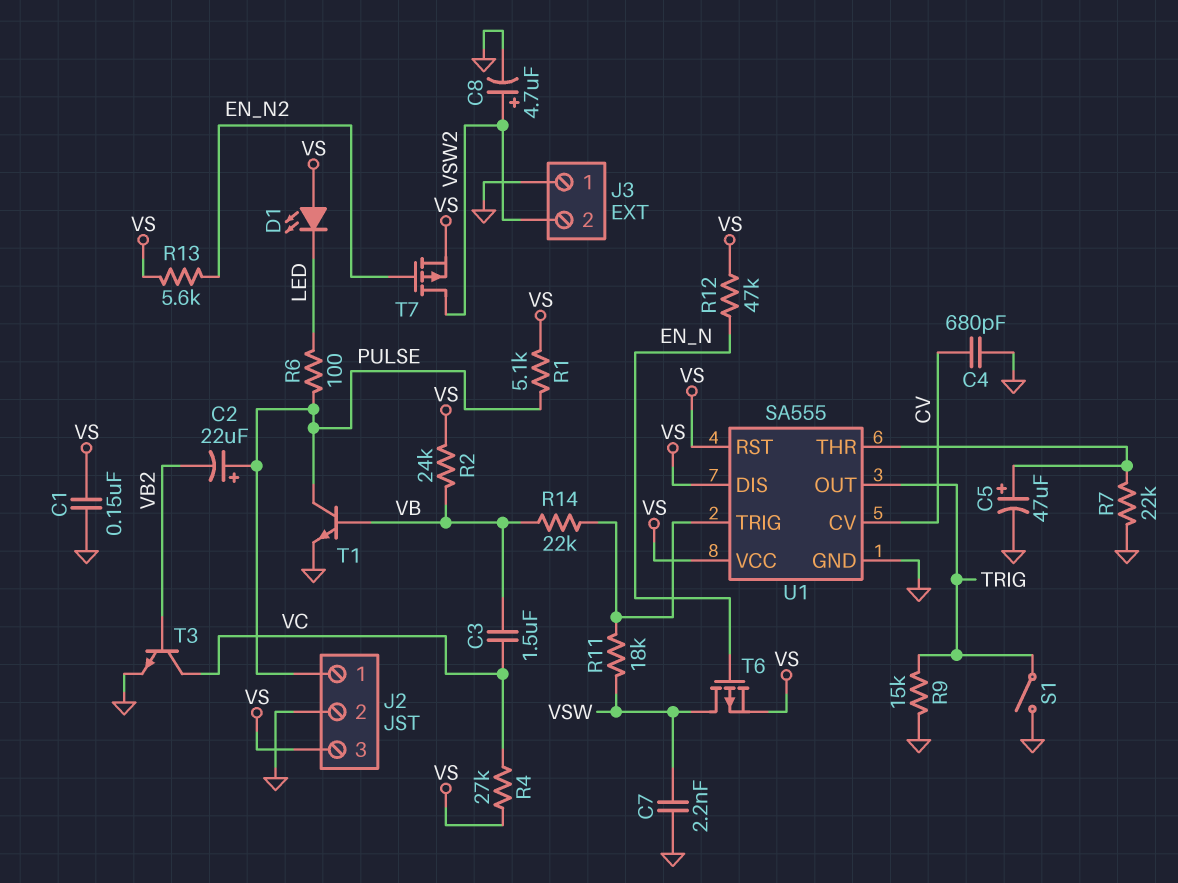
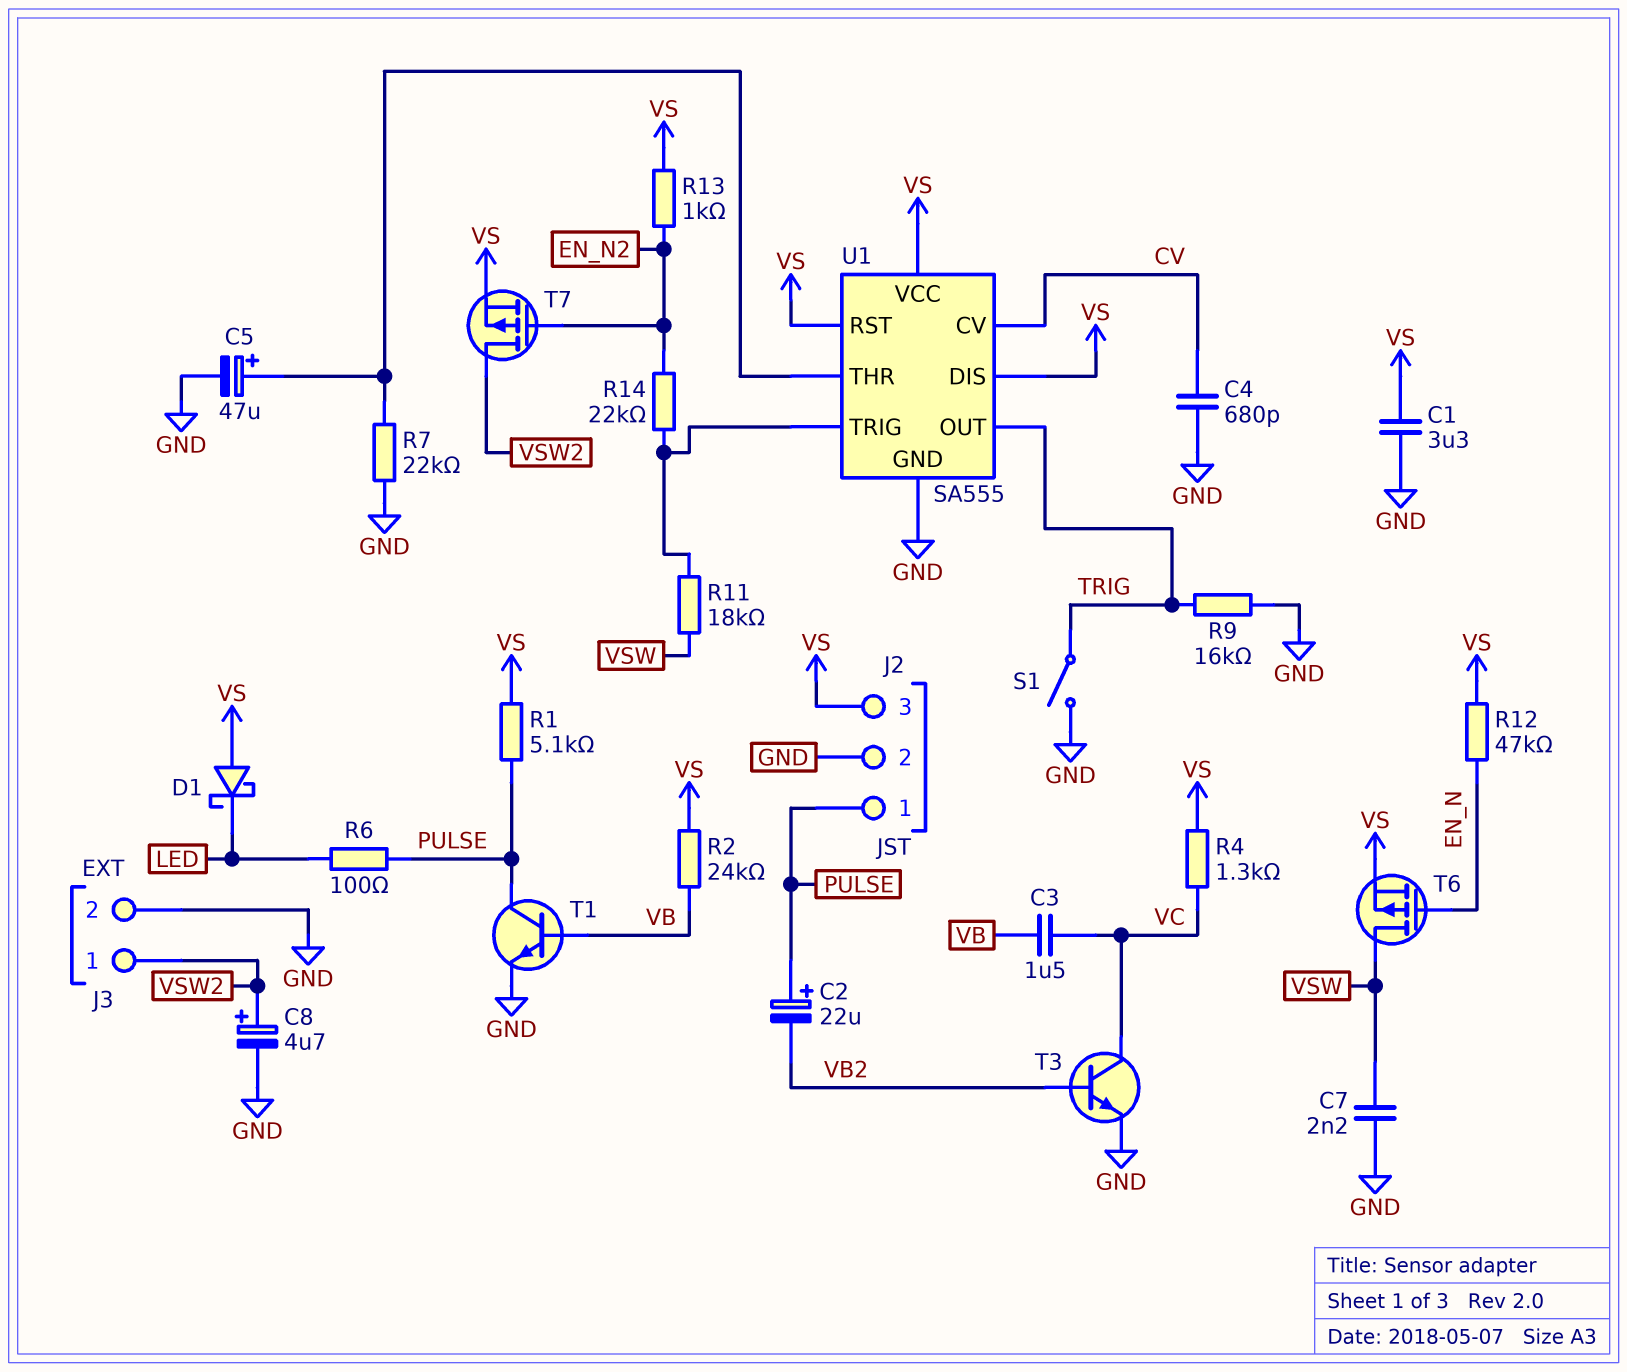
C1: 150nF (GND, VS) -> 3.3uF (GND, VS)
D1: LED (A VS, K LED) -> schottky (A VS, K LED)
J3 pin 1: GND -> VSW2
J3 pin 2: VSW2 -> GND
R4: 27k (VC, VS) -> 1.3k (VC, VS)
R9: 15k (GND, TRIG) -> 16k (GND, TRIG)
R13: 5.6k (EN_N2, VS) -> 1k (EN_N2, VS)
R14: 22k (U1/TRIG, VB) -> 22k (EN_N2, U1/TRIG)

